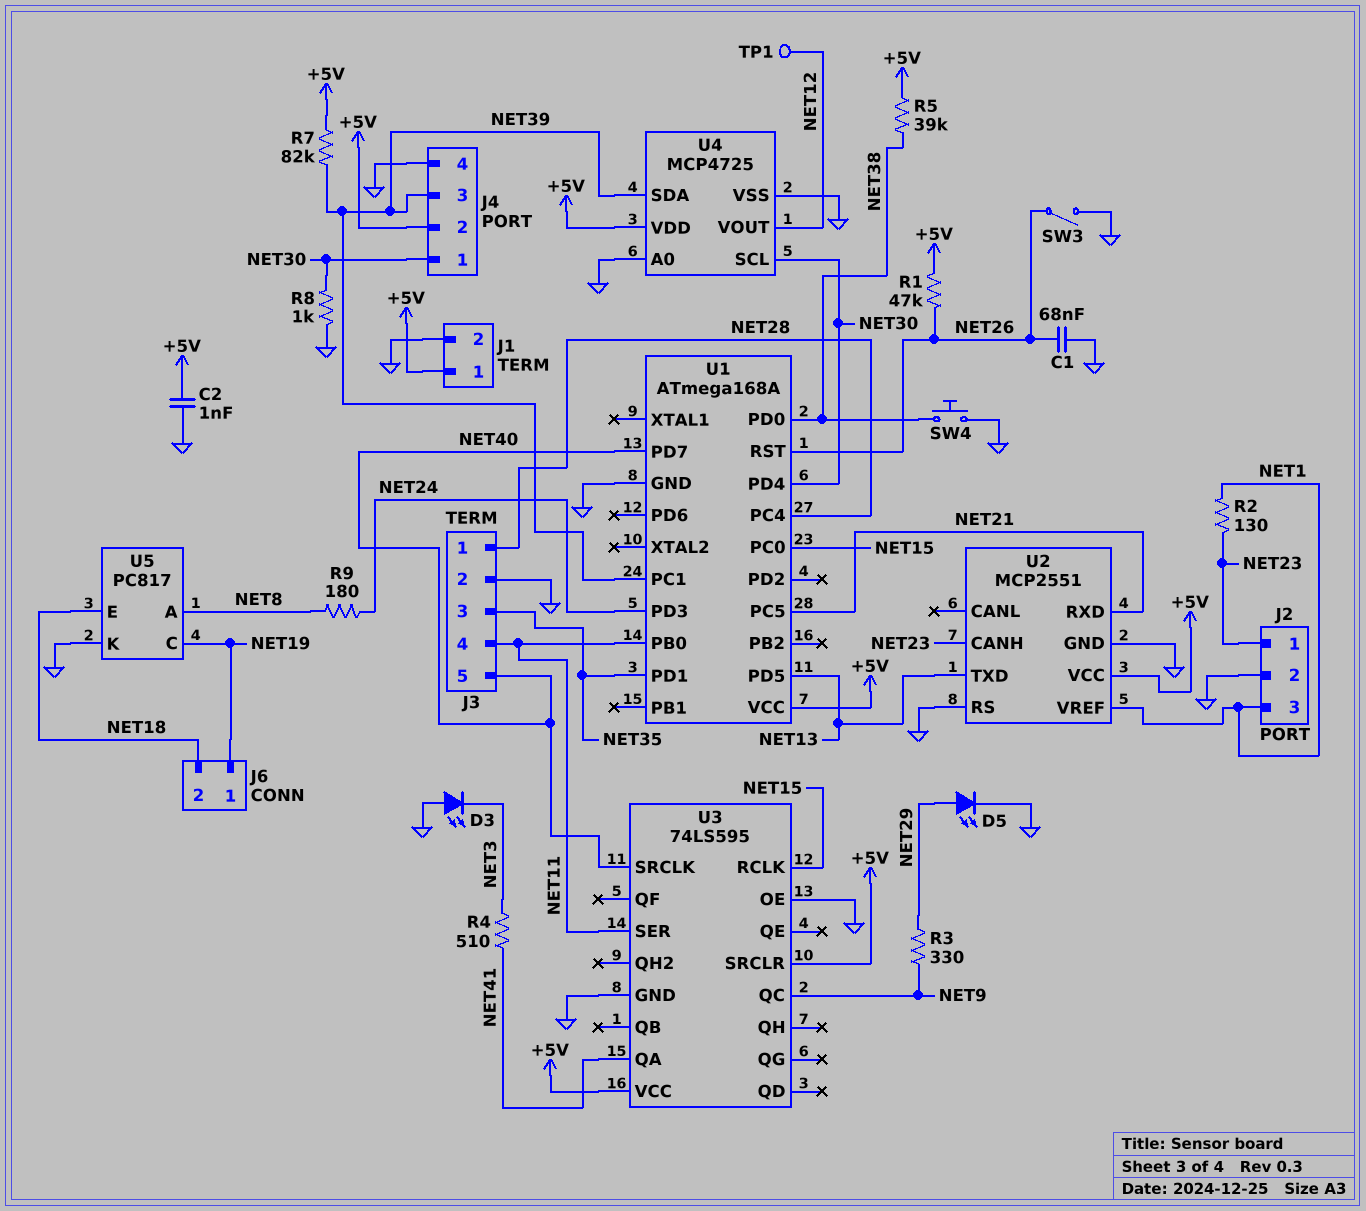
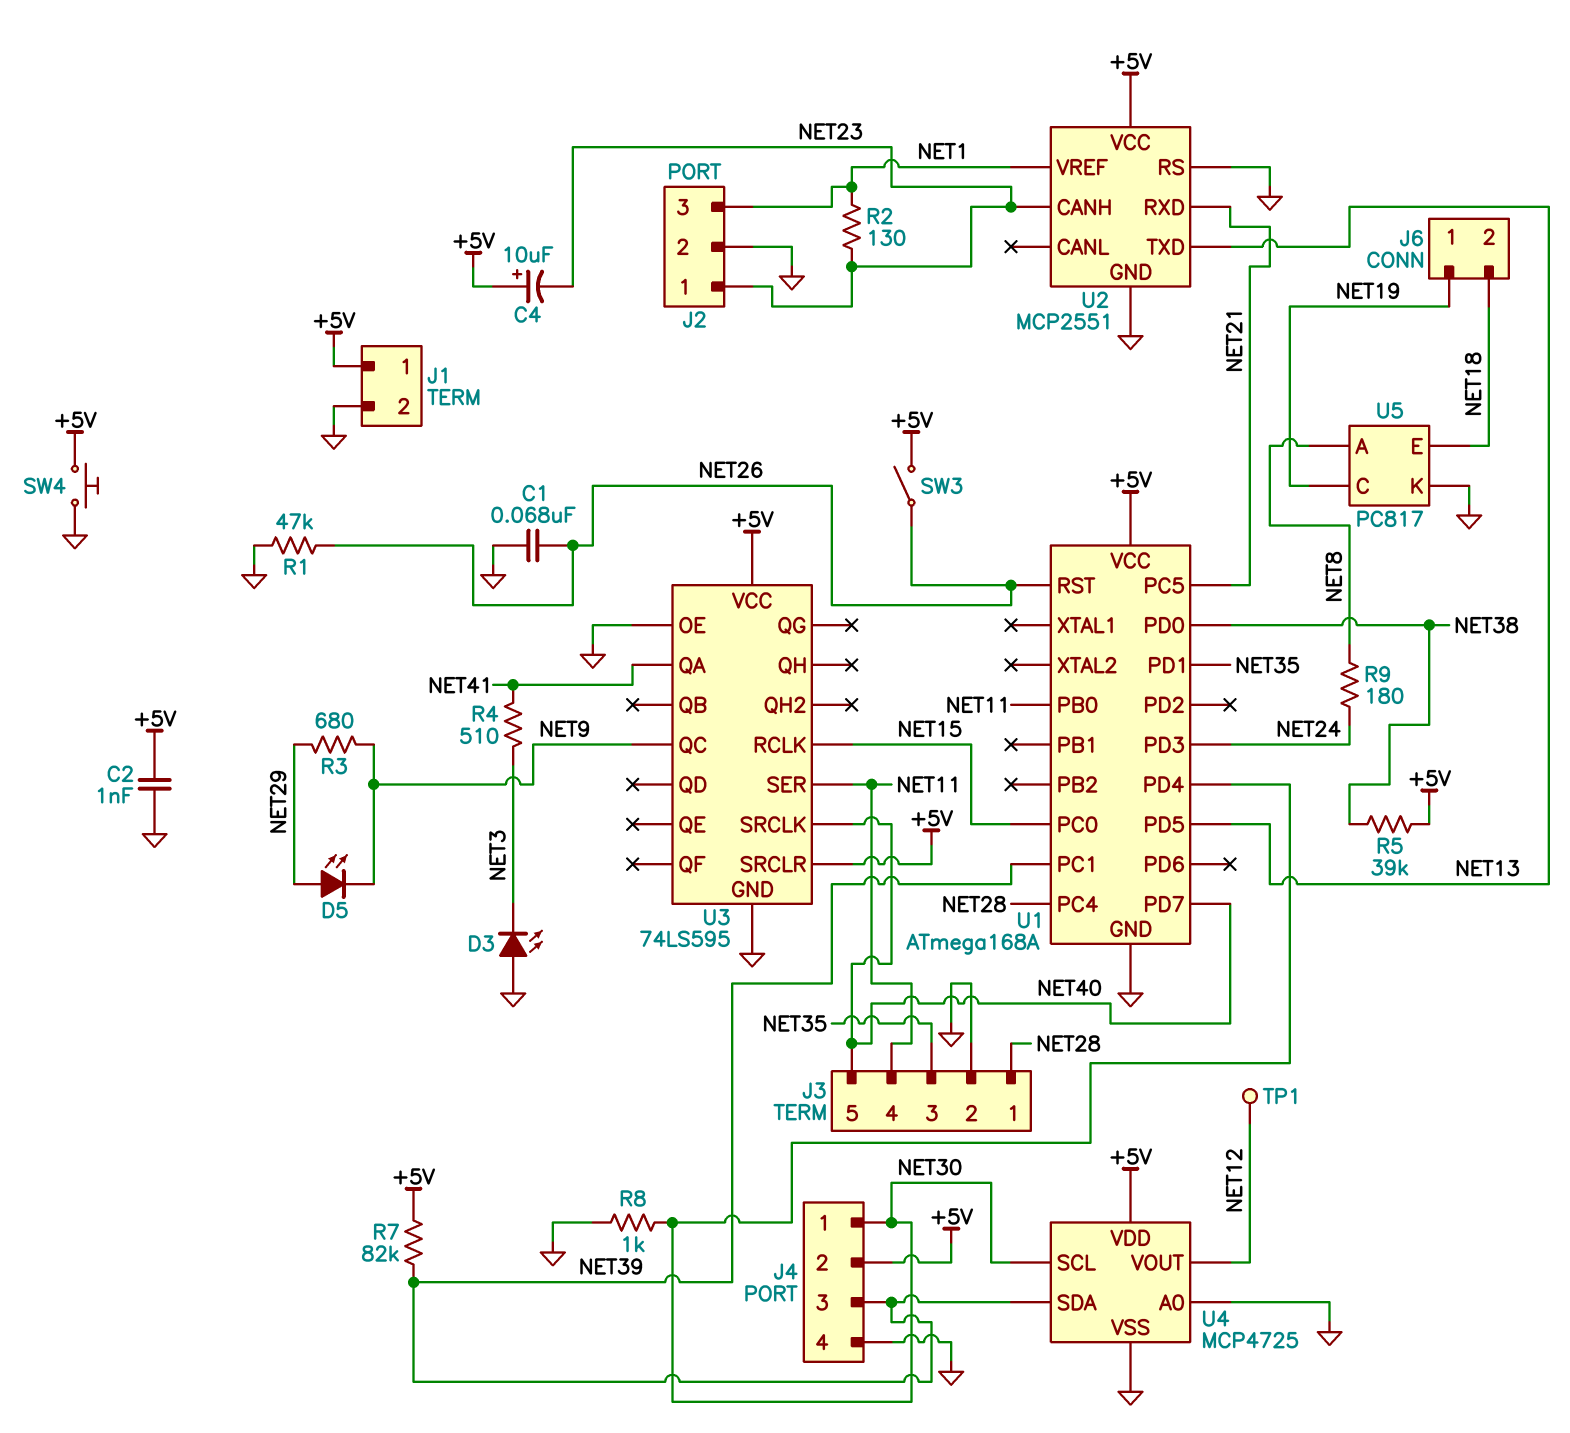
C4: none -> 10uF (plus +5V, minus NET23)
D5: LED (A NET29, K GND) -> LED (A NET29, K NET9)
R1: 47k (+5V, NET26) -> 47k (GND, NET26)
R3: 330 (NET9, NET29) -> 680 (NET9, NET29)
SW3: switch (GND, NET26) -> switch (+5V, NET26)
SW4: button (GND, NET38) -> button (+5V, GND)

